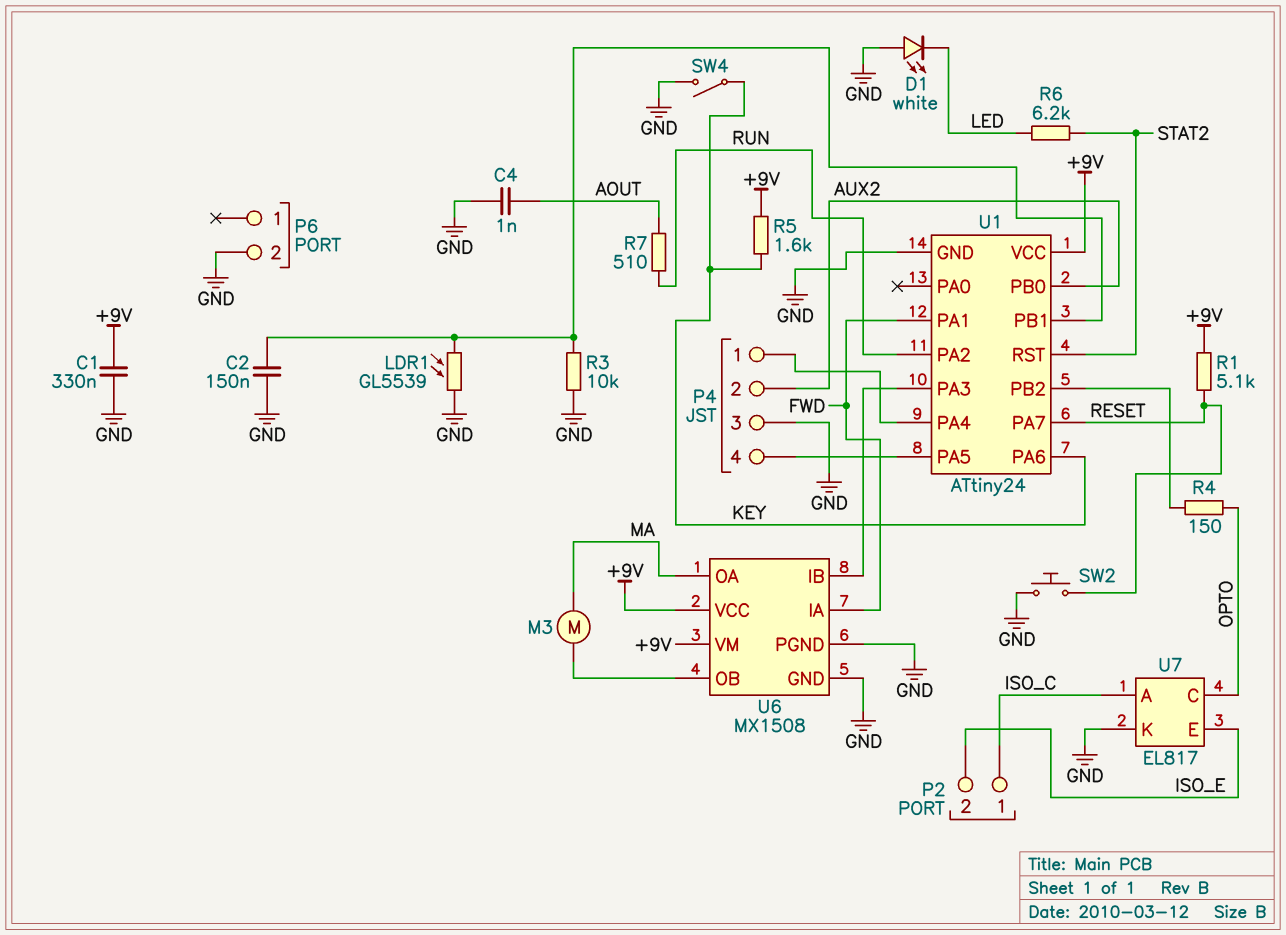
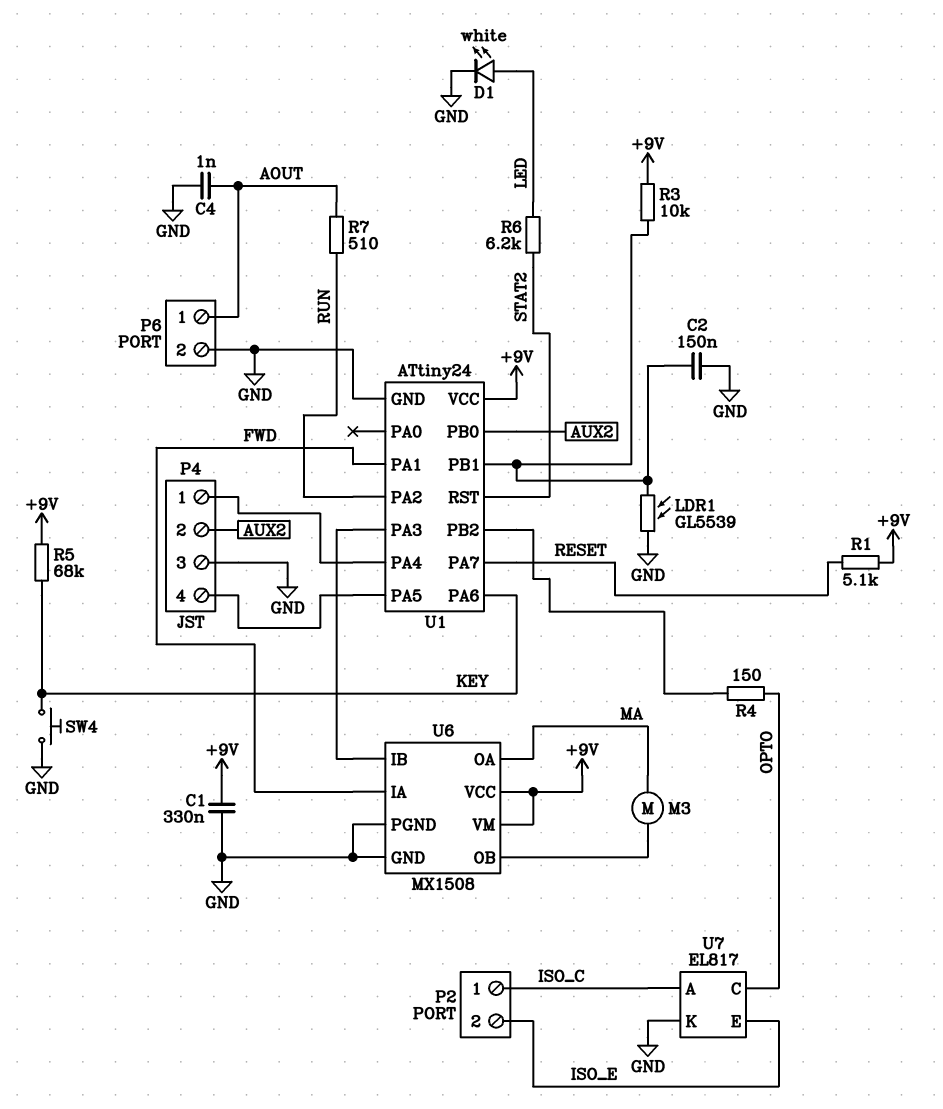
D1: LED white (A GND, K LED) -> LED white (A LED, K GND)
P6 pin 1: none -> AOUT
R3: 10k (GND, U1/PB1) -> 10k (+9V, U1/PB1)
R5: 1.6k (+9V, KEY) -> 68k (+9V, KEY)
SW2: button (GND, RESET) -> none
SW4: switch (GND, KEY) -> button (GND, KEY)

